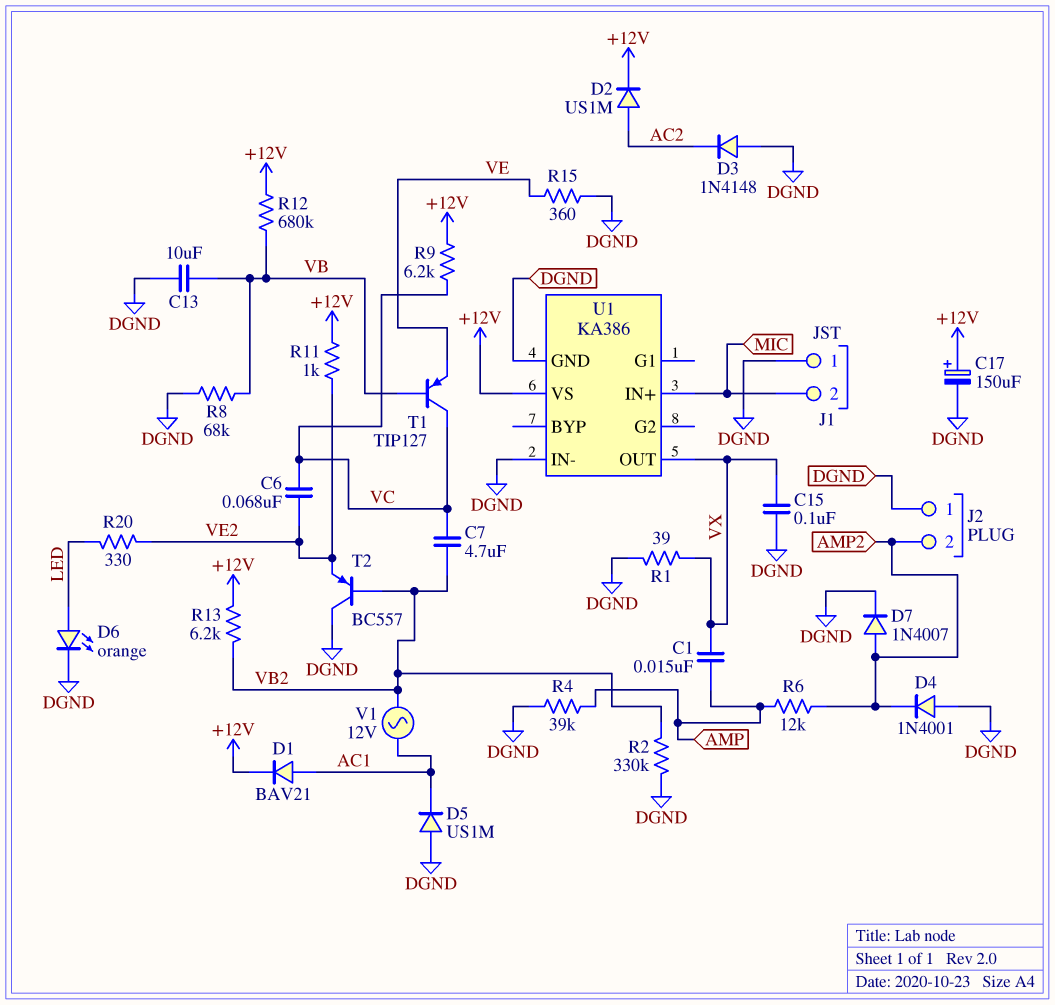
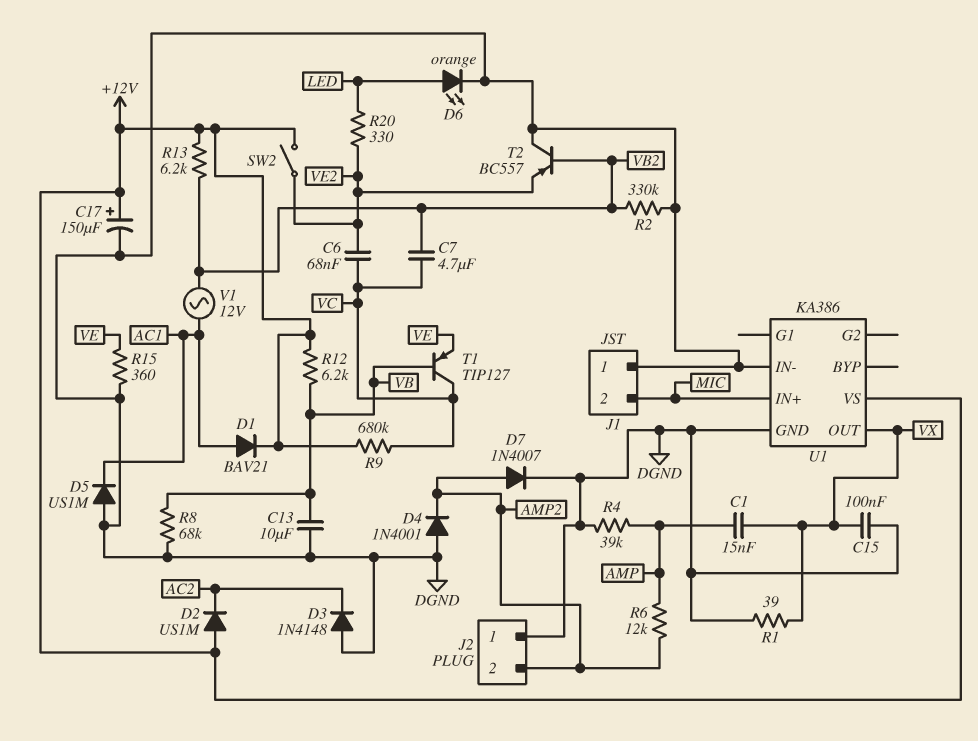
D2: diode US1M (A AC2, K +12V) -> diode US1M (A +12V, K AC2)
R9: 6.2k (+12V, VC) -> 680k (+12V, VC)
R11: 1k (+12V, VE2) -> none
R12: 680k (+12V, VB) -> 6.2k (+12V, VB)
SW2: none -> switch (+12V, VE2)

